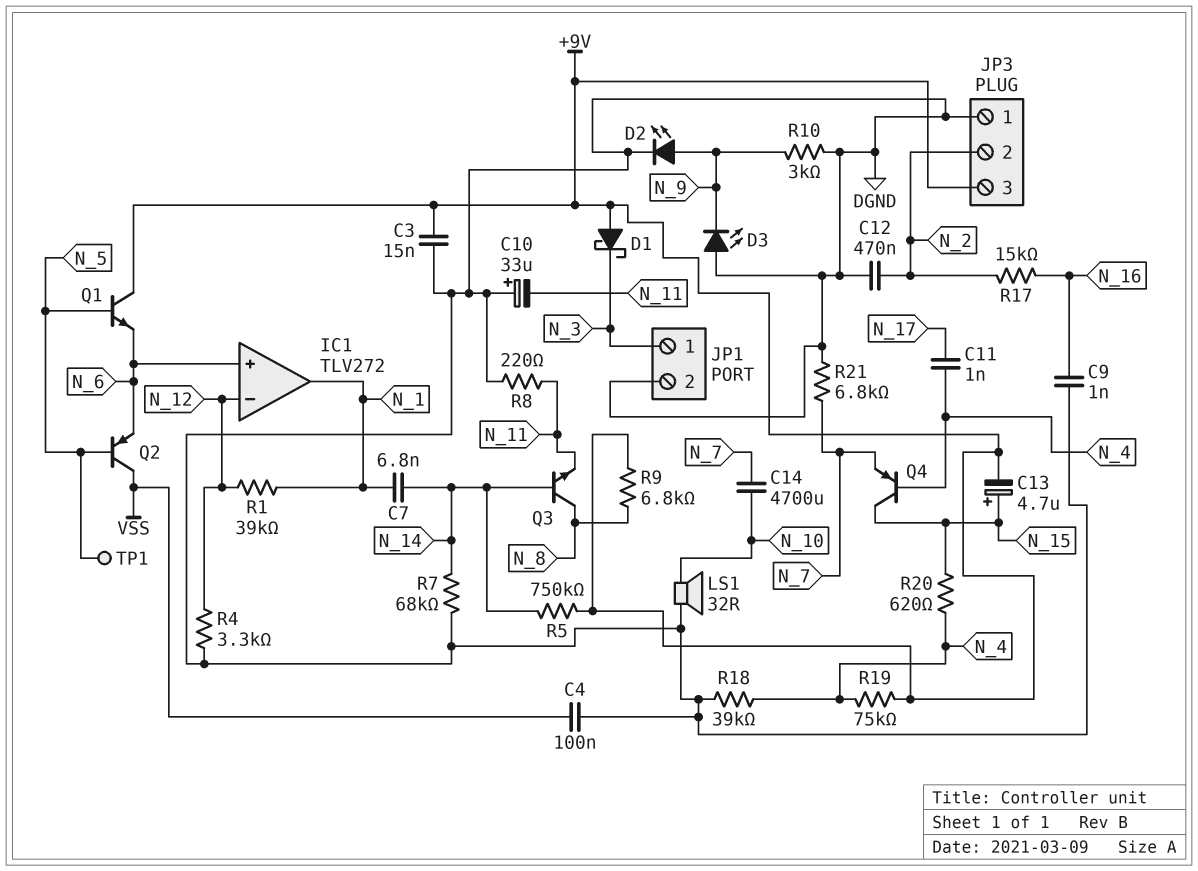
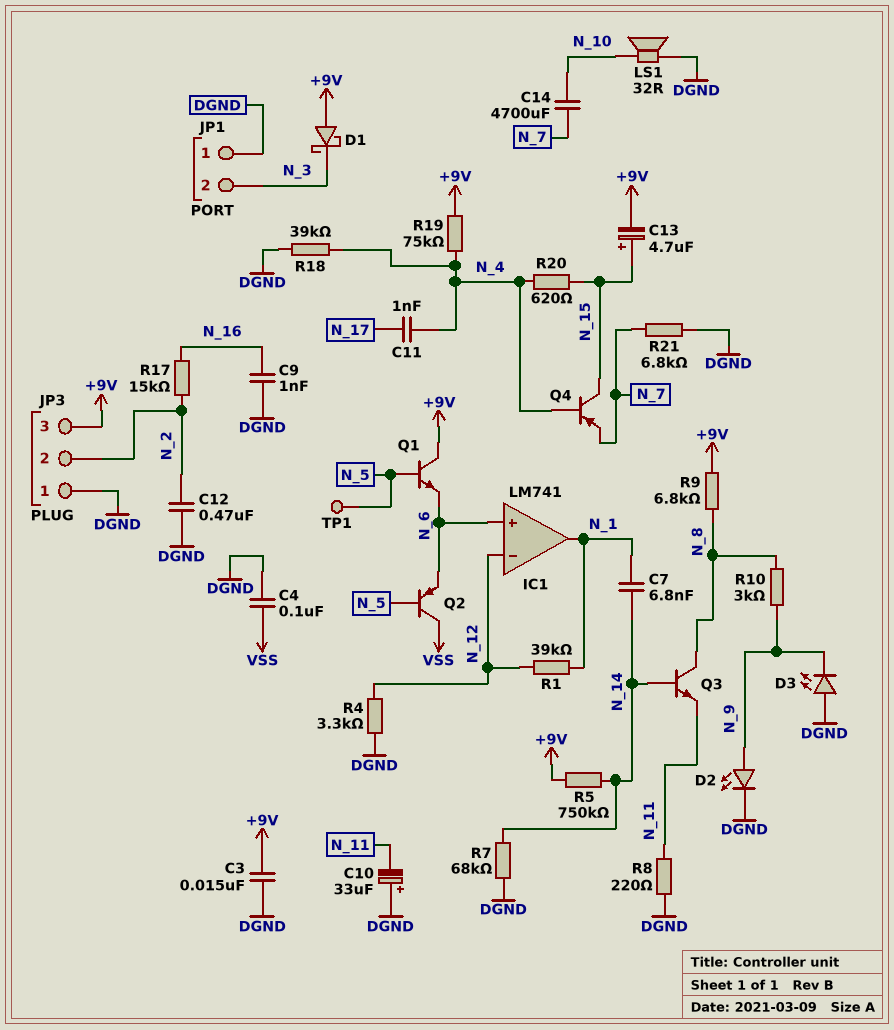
IC1: TLV272 -> LM741
JP1 pin 1: N_3 -> DGND
JP1 pin 2: DGND -> N_3
R10: 3k (DGND, N_9) -> 3k (N_8, N_9)

